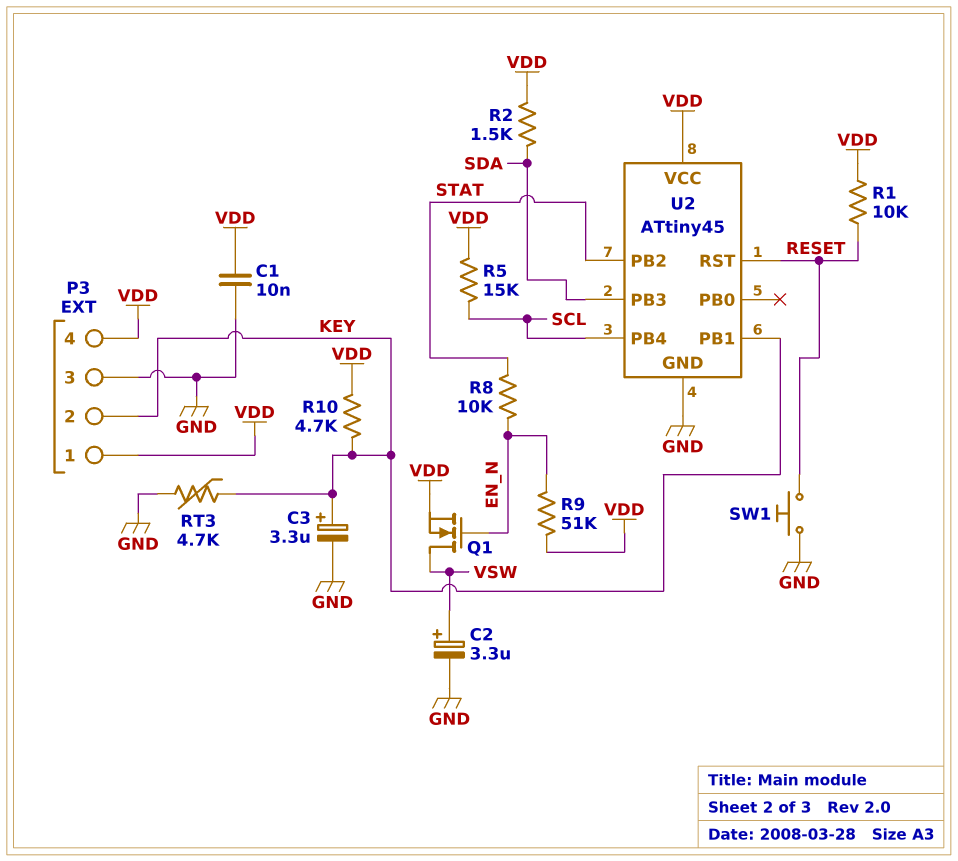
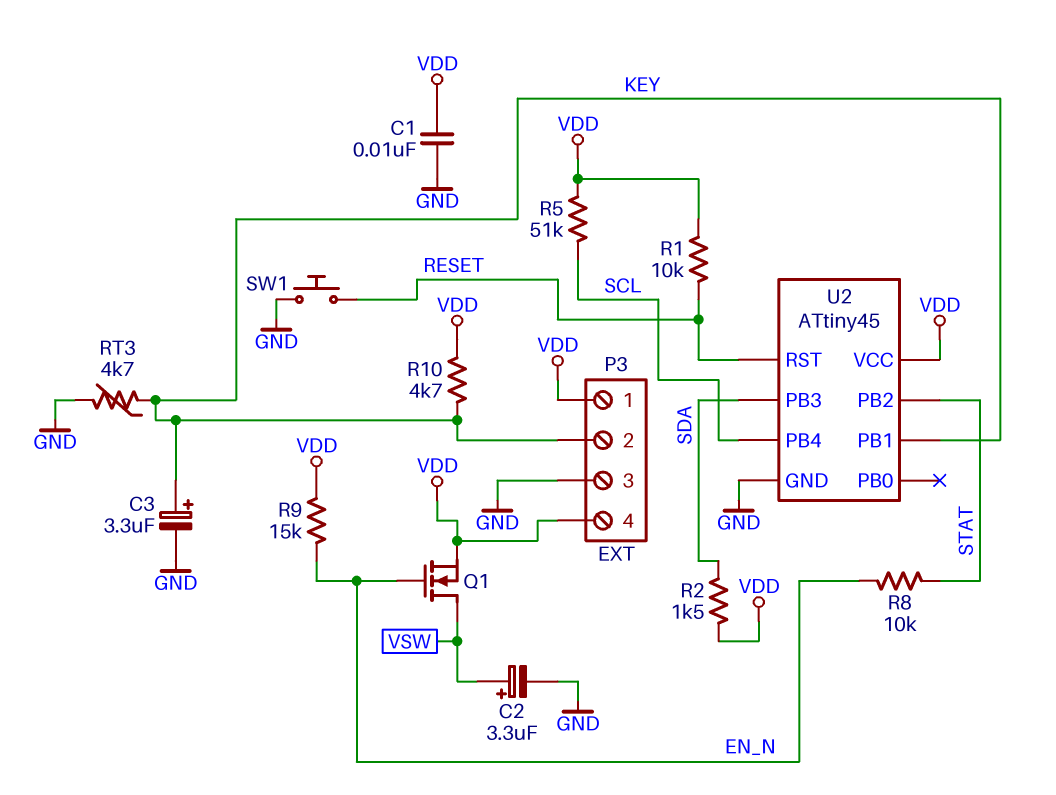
R5: 15k (SCL, VDD) -> 51k (SCL, VDD)
R9: 51k (EN_N, VDD) -> 15k (EN_N, VDD)

